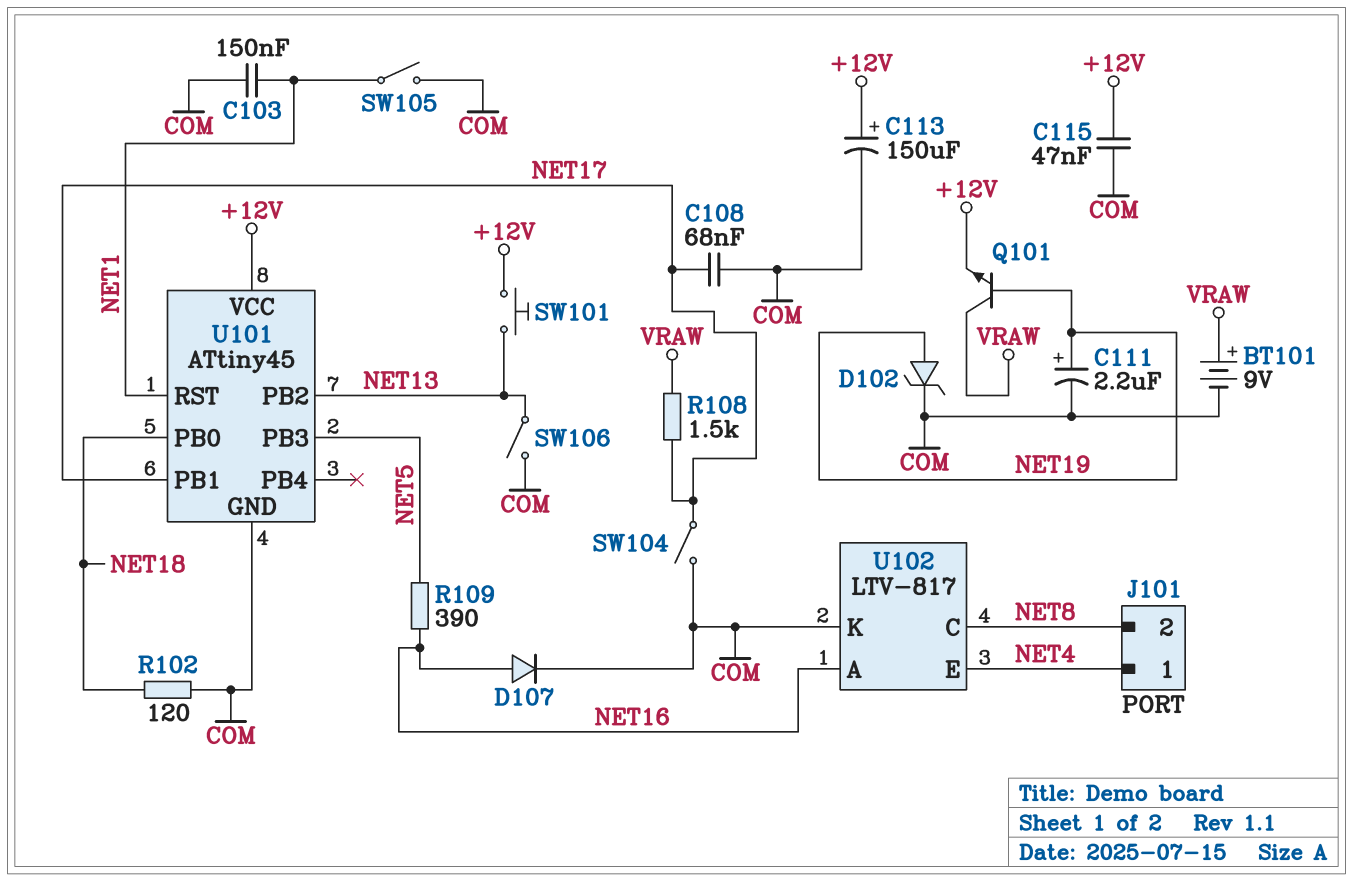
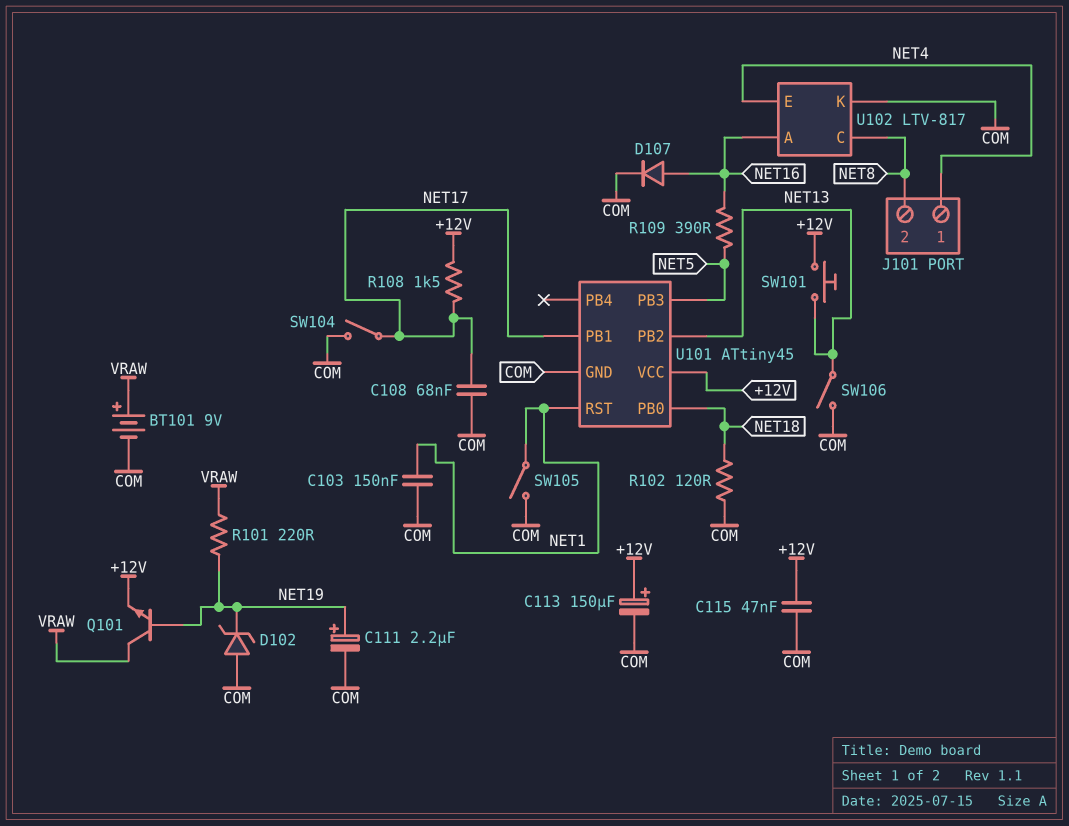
D102: zener (A NET19, K COM) -> zener (A COM, K NET19)
R101: none -> 220 (NET19, VRAW)
R108: 1.5k (NET17, VRAW) -> 1.5k (+12V, NET17)

